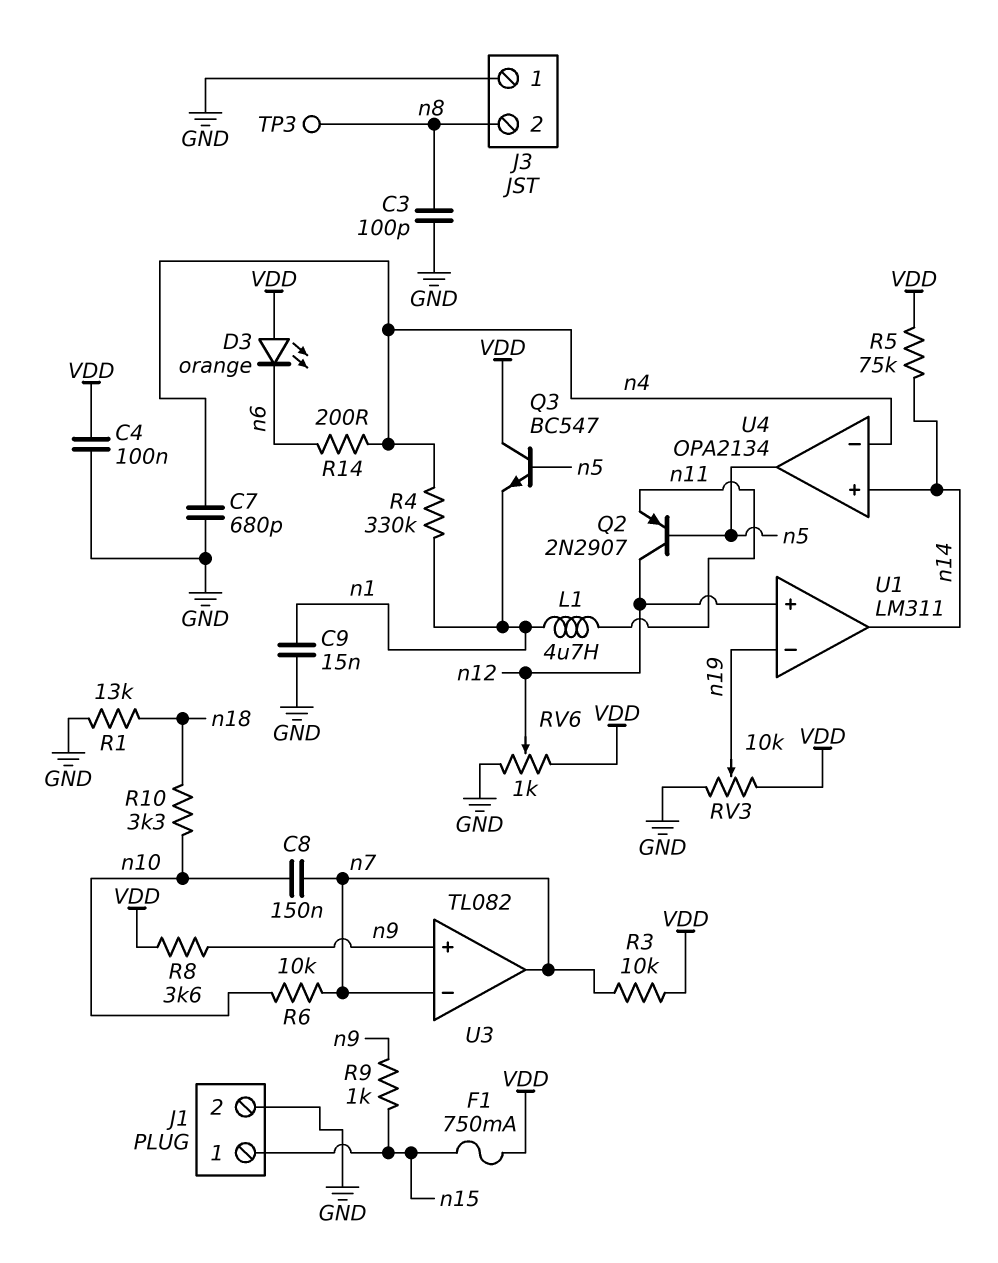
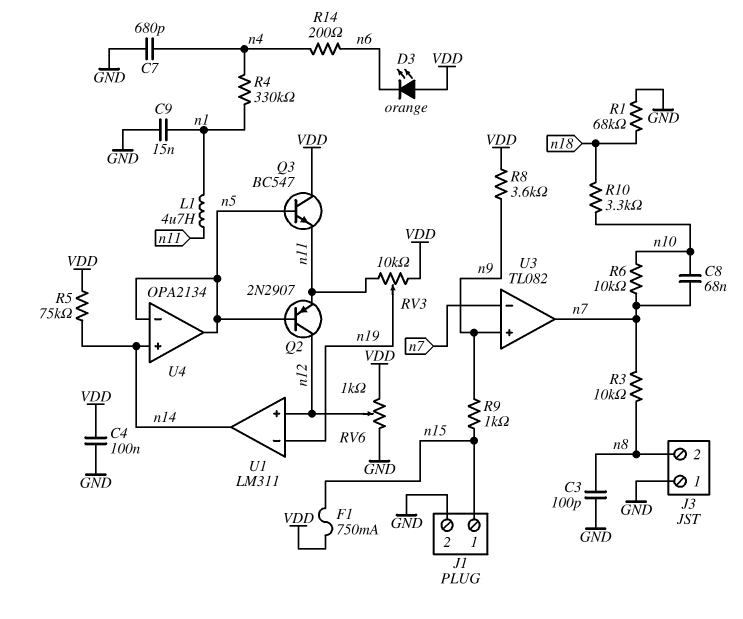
C8: 150nF (n7, n10) -> 68nF (n7, n10)
Q3: NPN BC547 (B n5, C VDD, E n1) -> NPN BC547 (B n5, C VDD, E n11)
R1: 13k (GND, n18) -> 68k (GND, n18)
R3: 10k (VDD, n7) -> 10k (n7, n8)
RV3: 10k (GND, VDD, wiper n19) -> 10k (VDD, n11, wiper n19)
TP3: test point (n8) -> none
U4 pin in-: n4 -> n5

